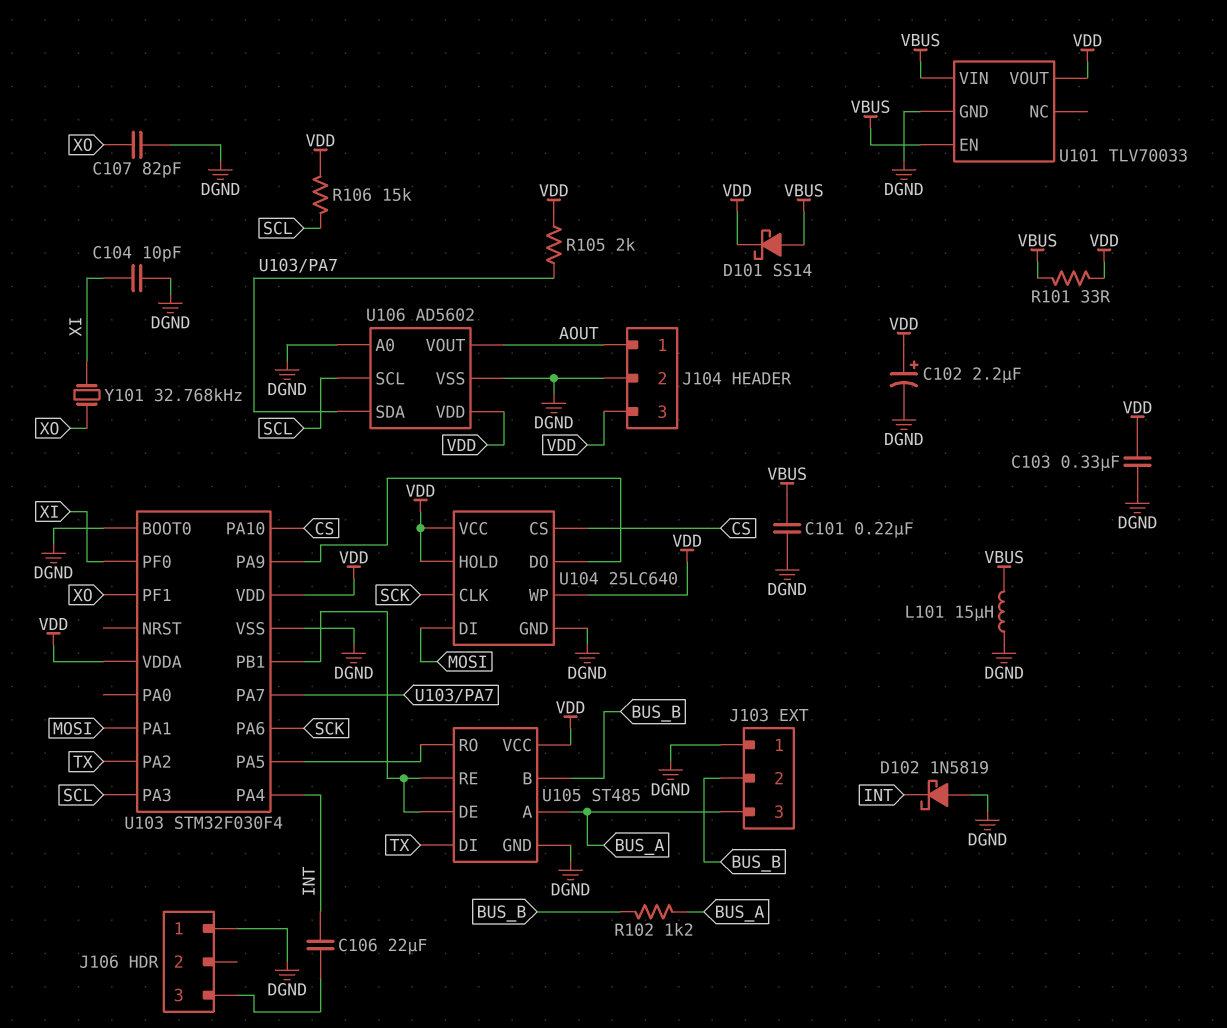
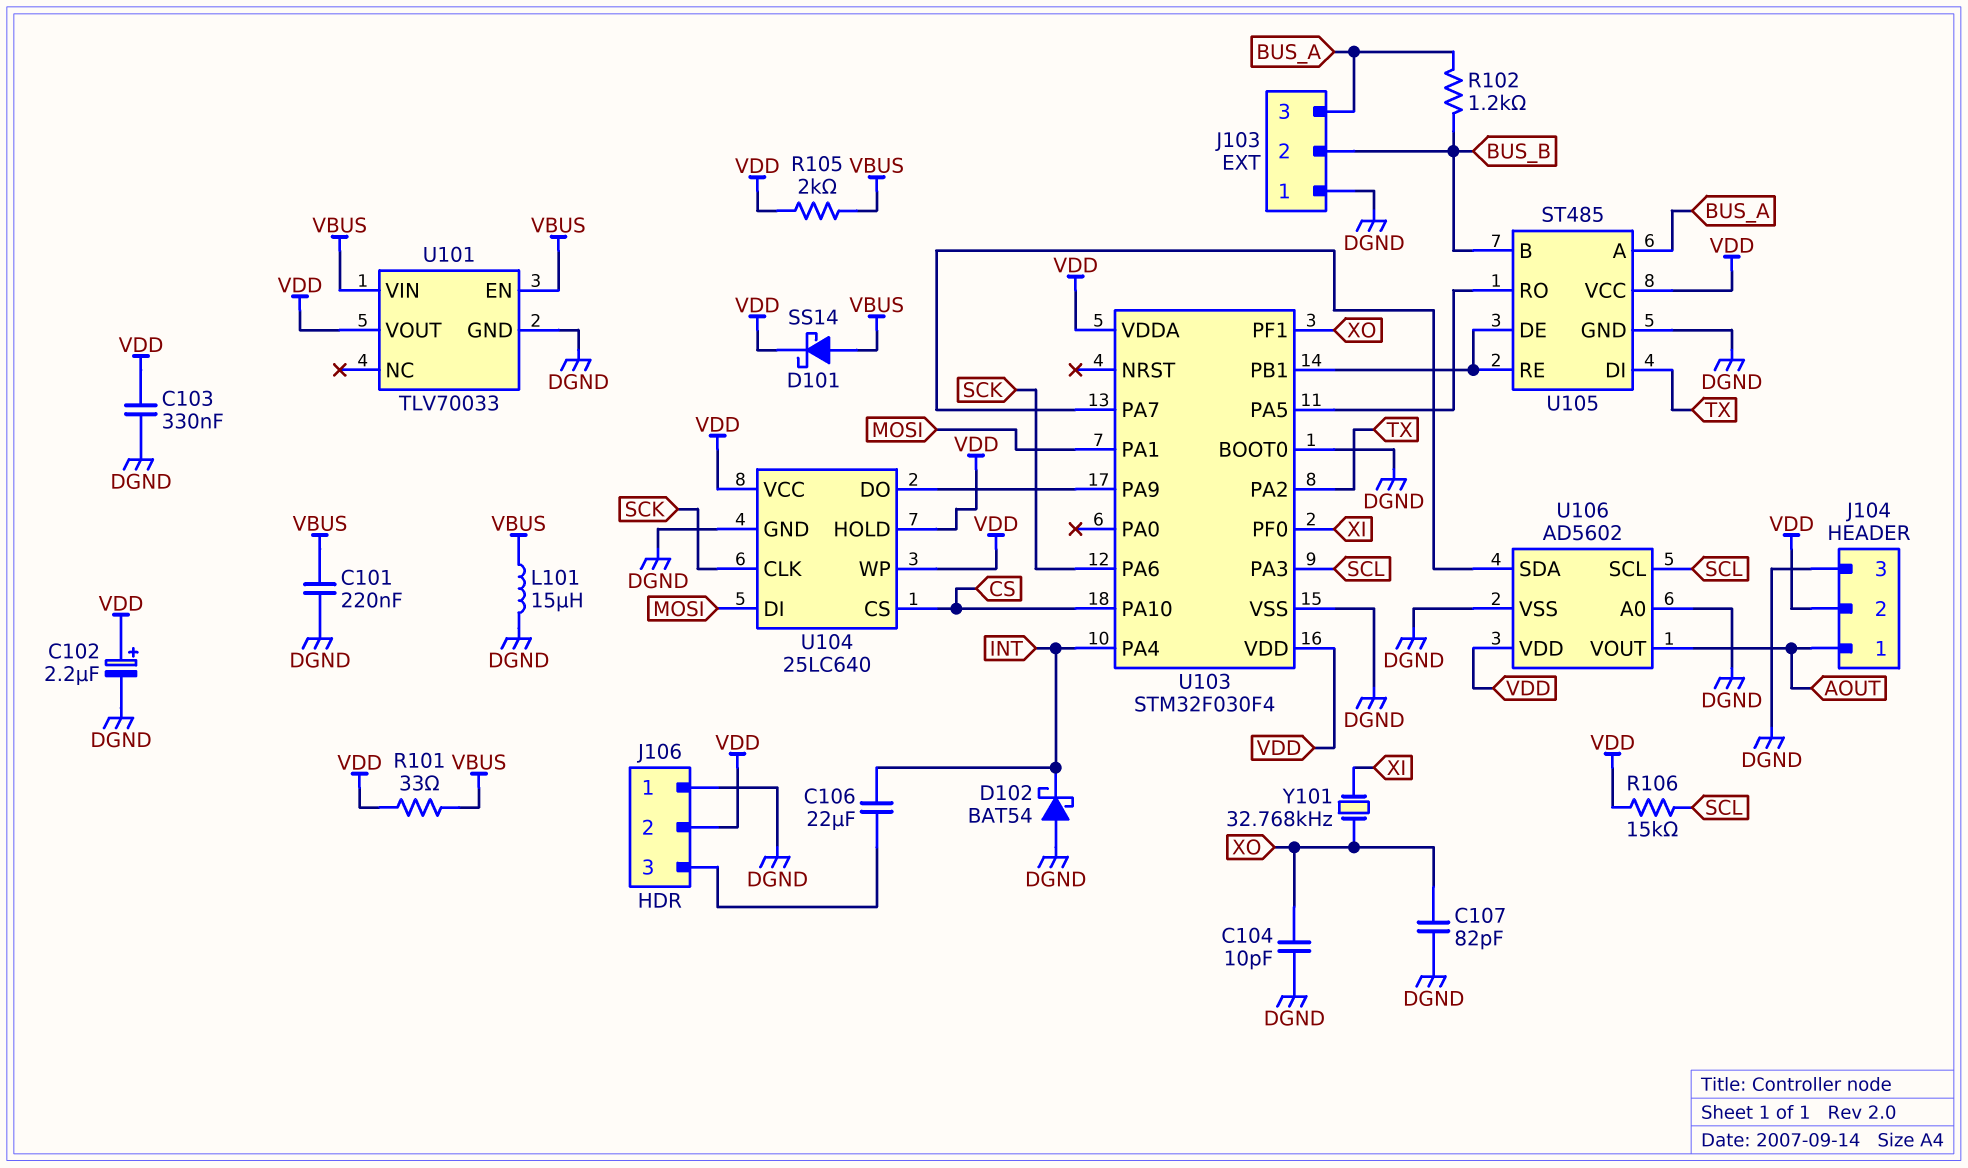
C104: 10pF (DGND, XI) -> 10pF (DGND, XO)
D102: schottky 1N5819 (A DGND, K INT) -> schottky BAT54 (A DGND, K INT)
J104 pin 2: DGND -> VDD
J104 pin 3: VDD -> DGND
J106 pin 2: none -> VDD
R105: 2k (U103/PA7, VDD) -> 2k (VBUS, VDD)

